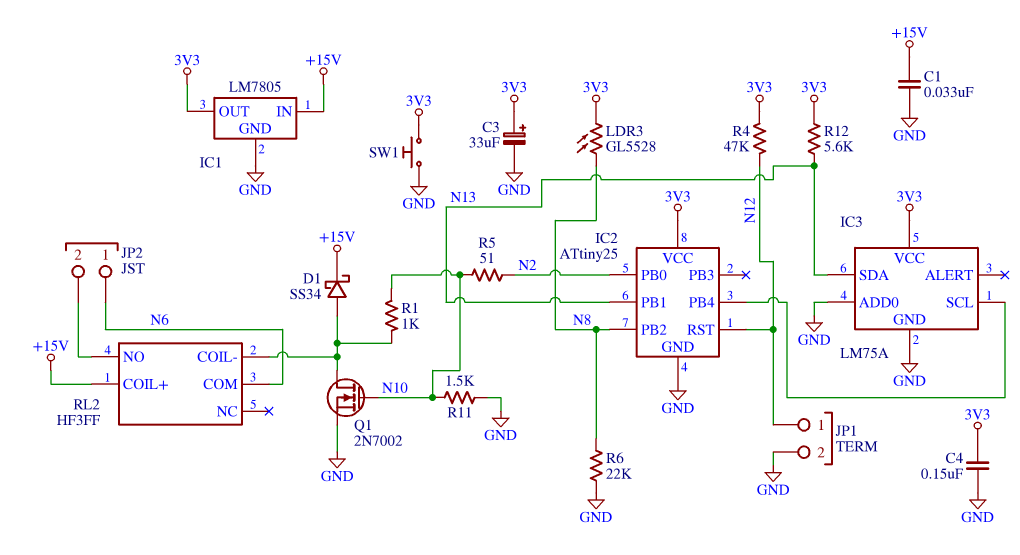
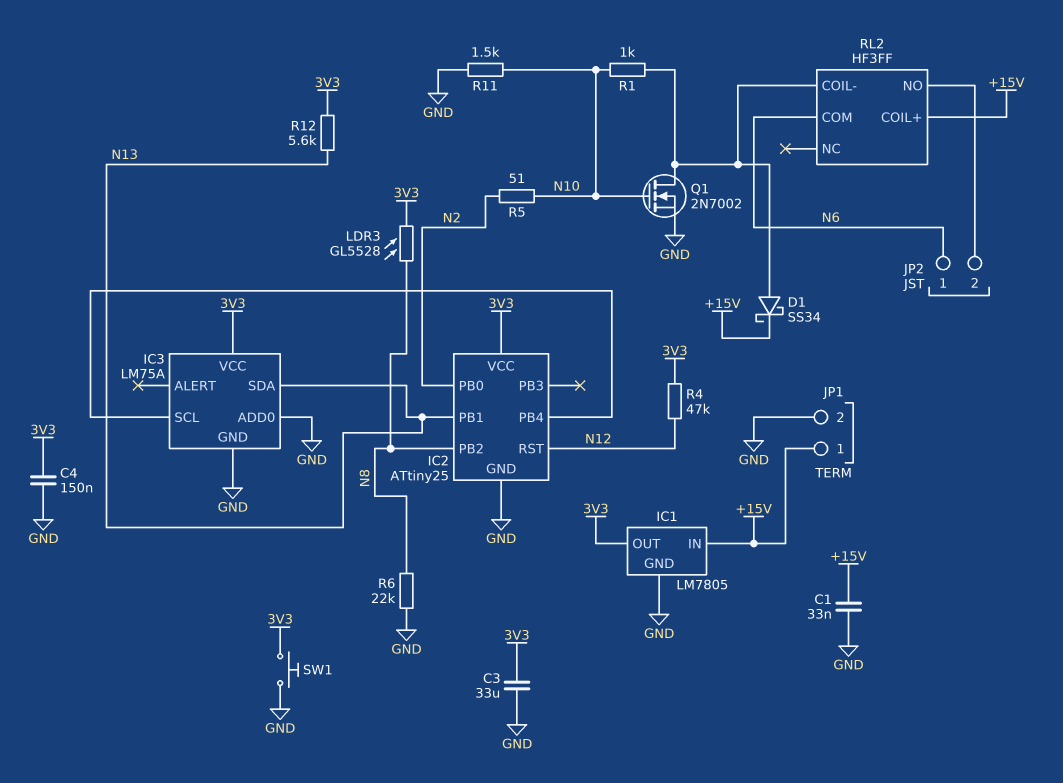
C3: 33uF (plus 3V3, minus GND) -> 33uF (3V3, GND)
JP1 pin 1: N12 -> +15V

